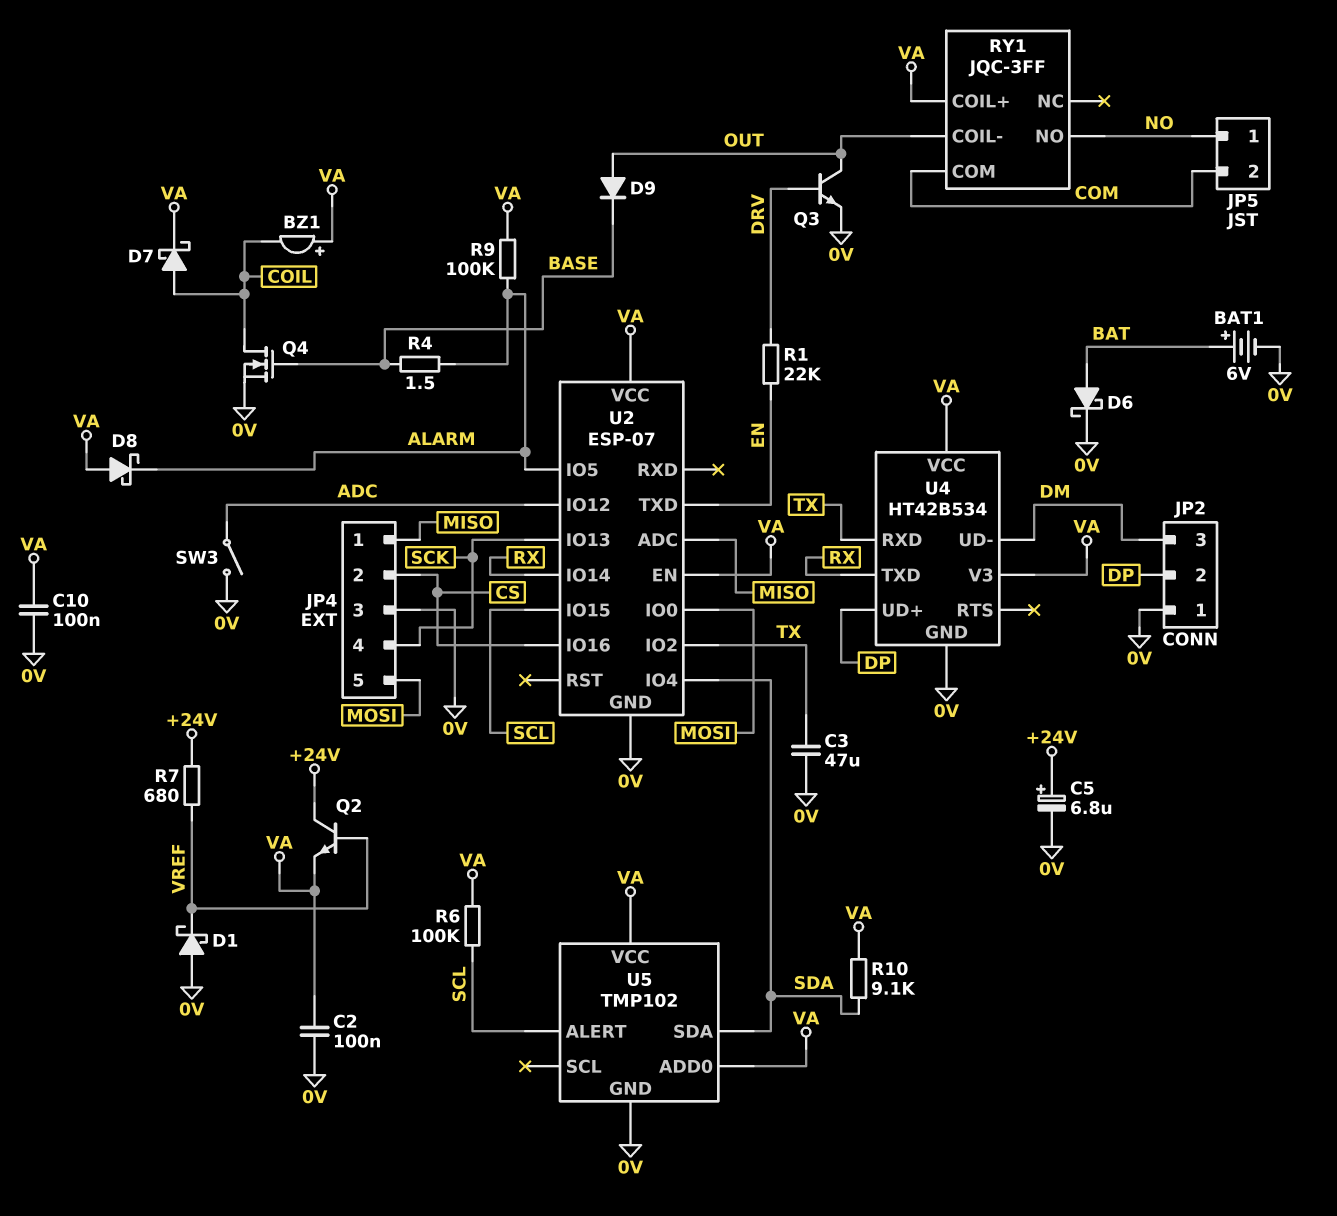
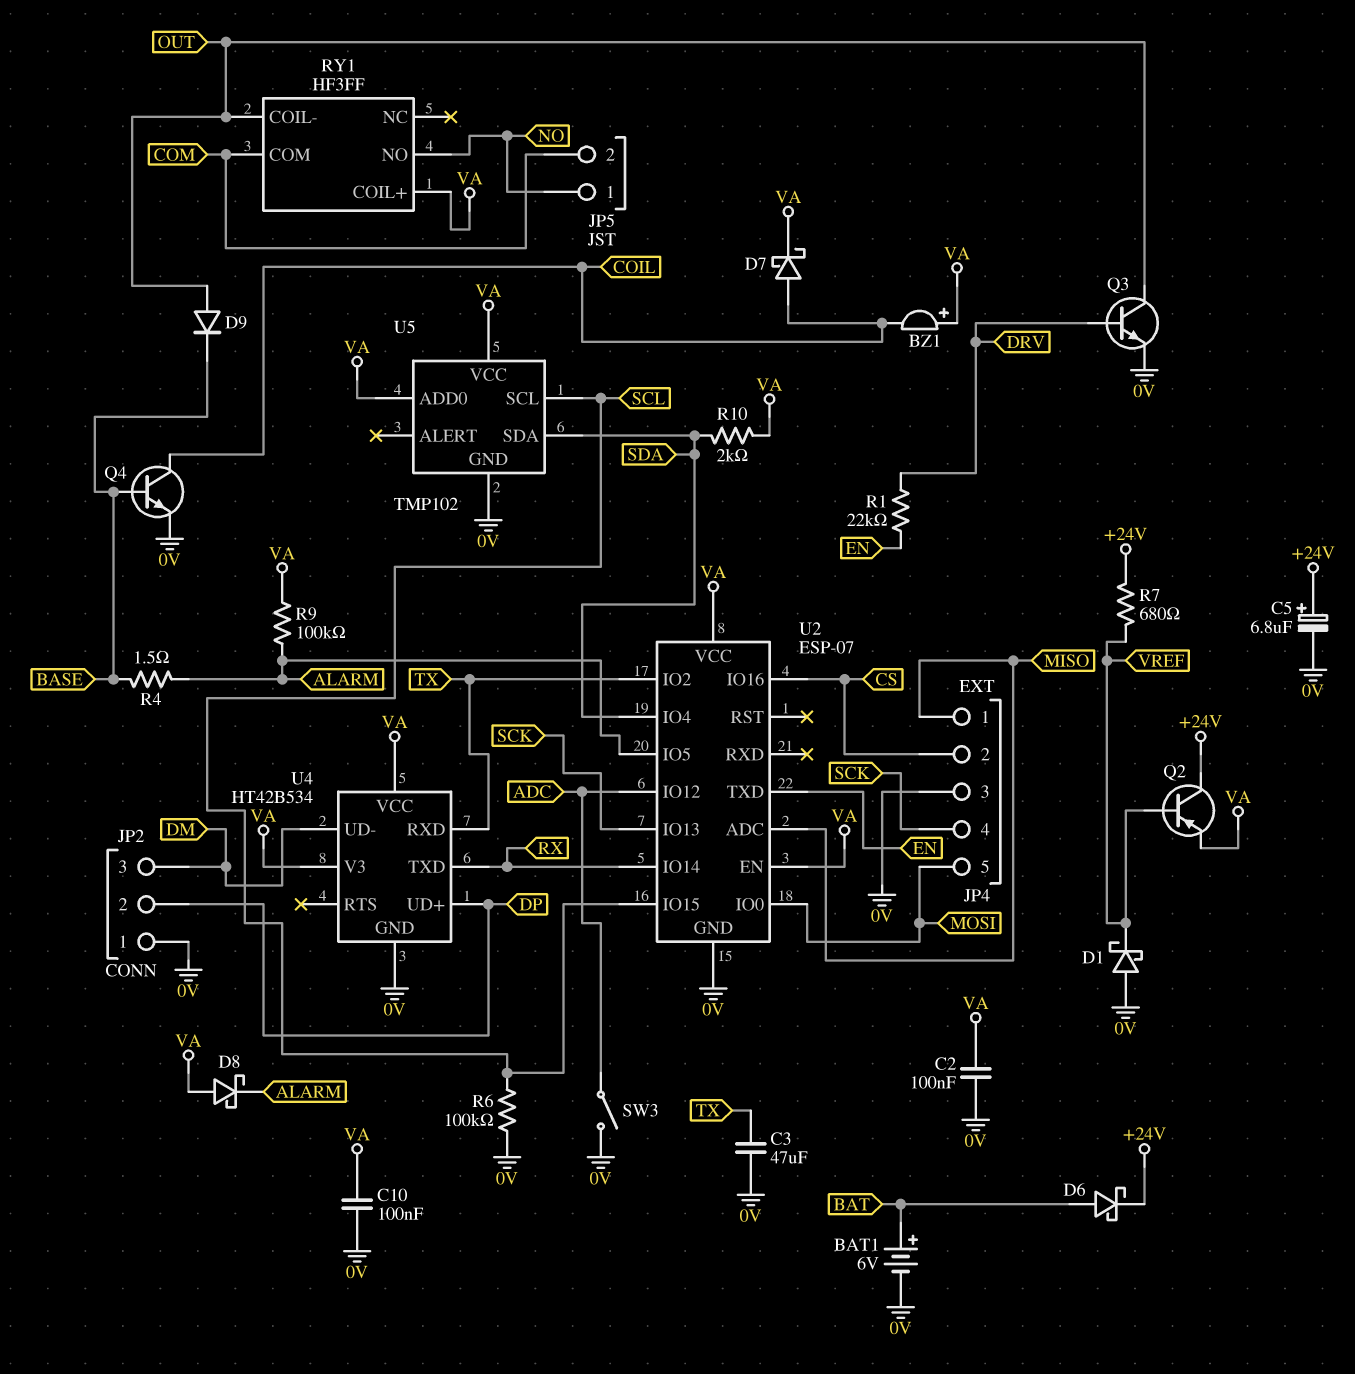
D6: schottky (A BAT, K 0V) -> schottky (A BAT, K +24V)
Q2: NPN (B VREF, C +24V, E VA) -> PNP (B VREF, C +24V, E VA)
Q4: NMOS (G BASE, D COIL, S 0V) -> NPN (B BASE, C COIL, E 0V)
R6: 100k (SCL, VA) -> 100k (0V, SCL)
R10: 9.1k (SDA, VA) -> 2k (SDA, VA)
RY1: JQC-3FF -> HF3FF
U5 pin ALERT: SCL -> none
U5 pin SCL: none -> SCL

